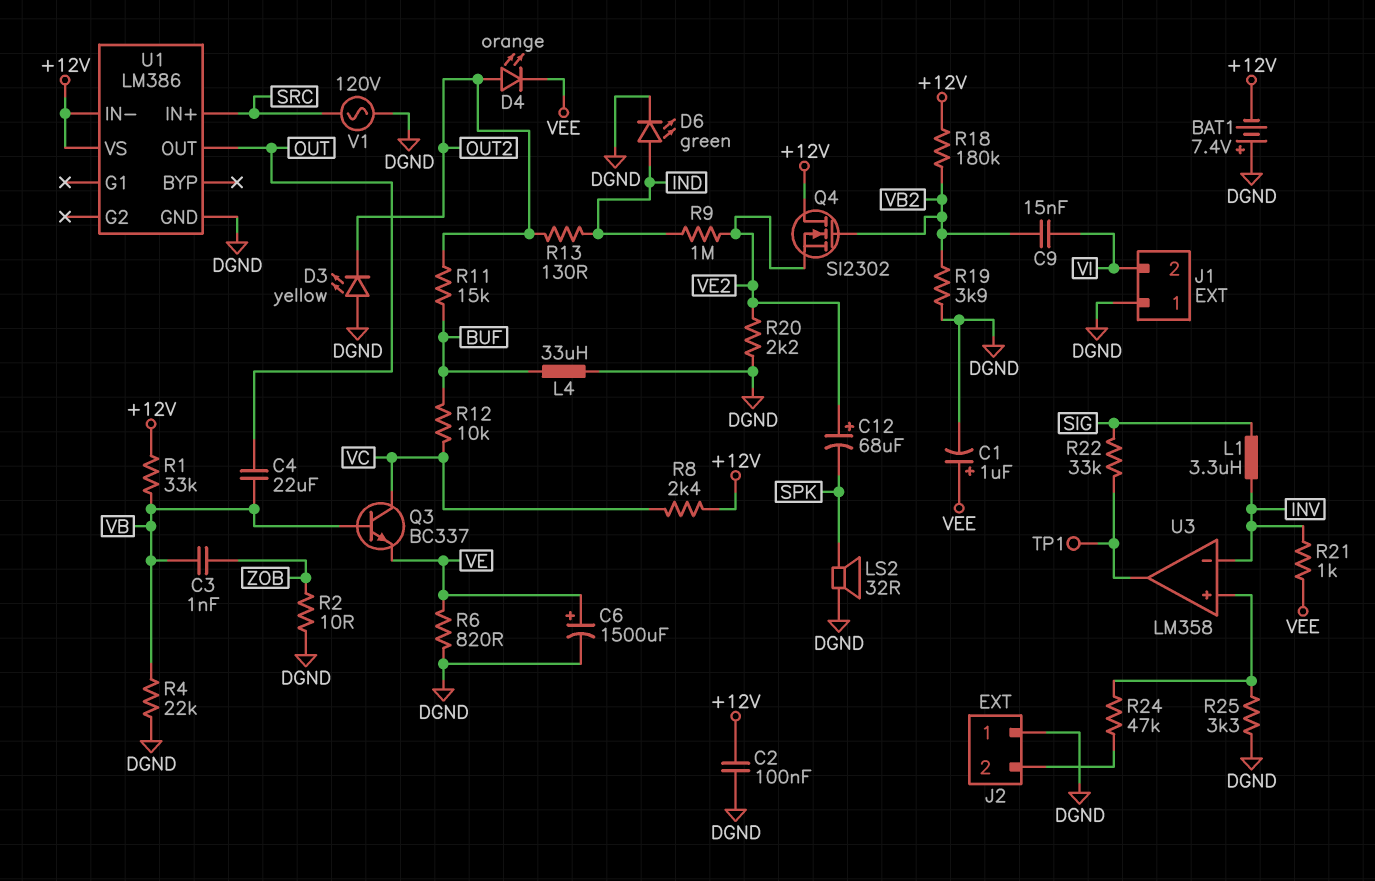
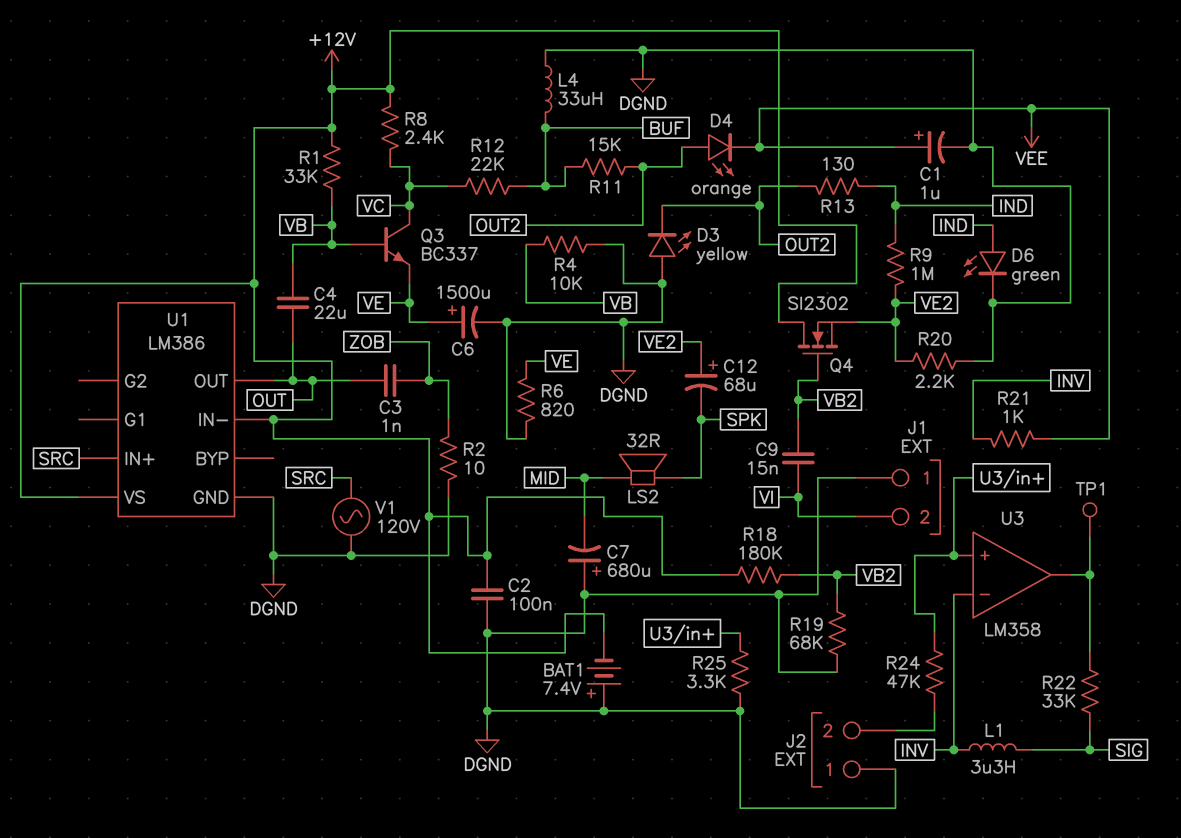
C3: 1nF (VB, ZOB) -> 1nF (OUT, ZOB)
C7: none -> 680uF (plus DGND, minus MID)
LS2: speaker 32R (DGND, SPK) -> speaker 32R (MID, SPK)
R4: 22k (DGND, VB) -> 10k (DGND, VB)
R12: 10k (BUF, VC) -> 22k (BUF, VC)
R19: 3.9k (DGND, VB2) -> 68k (DGND, VB2)

